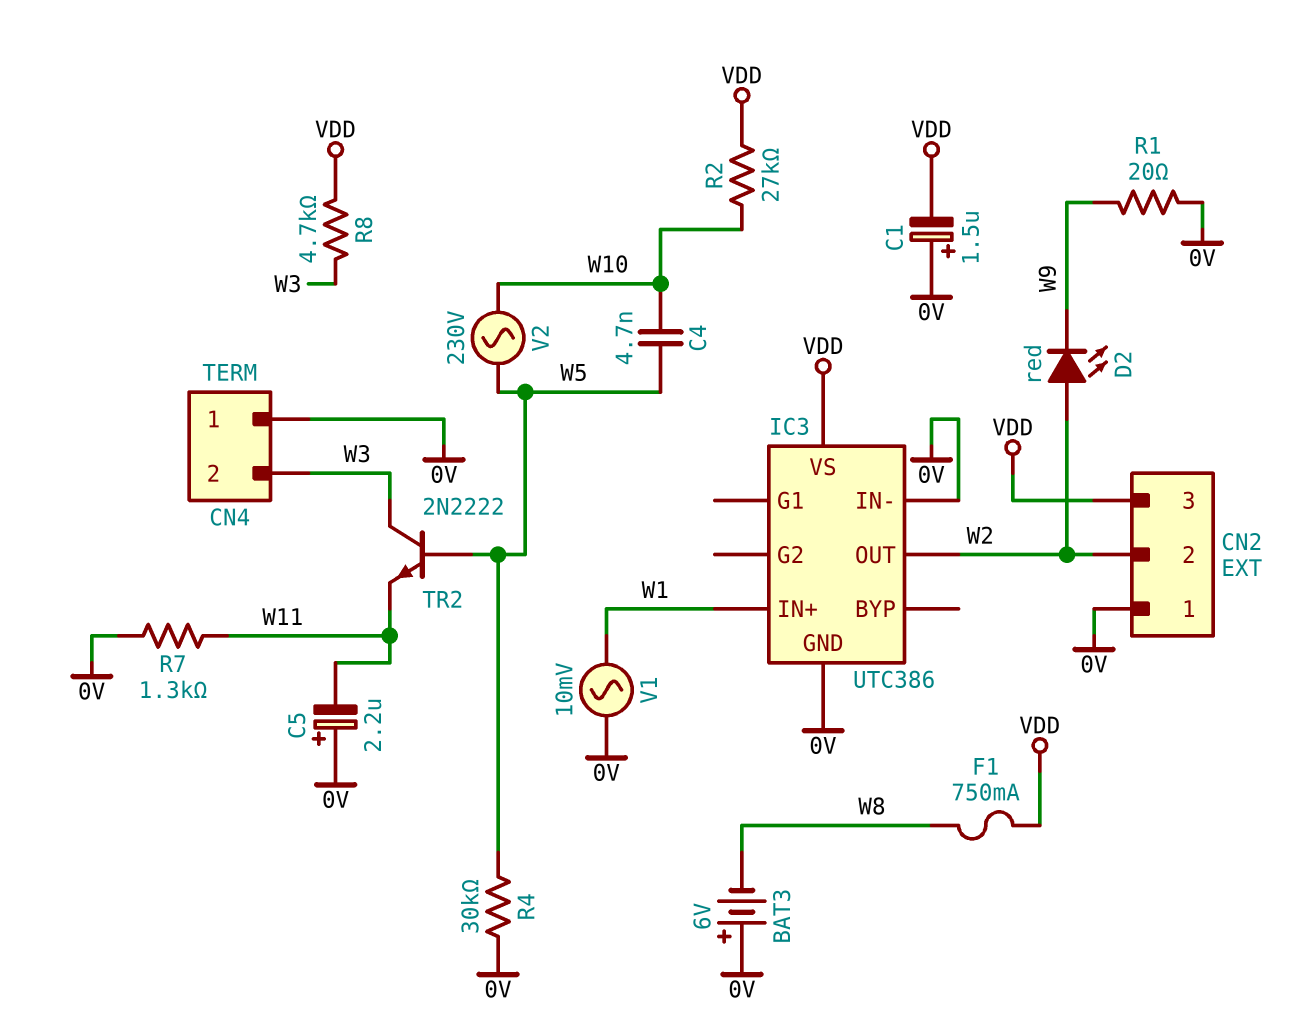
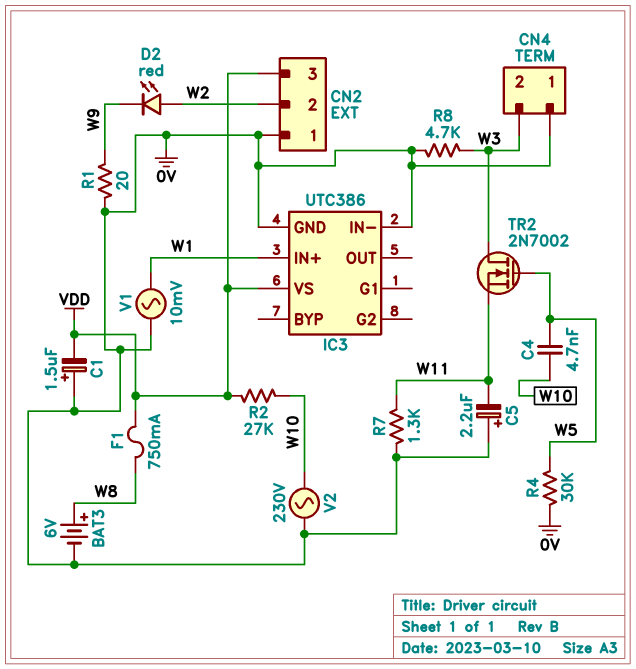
BAT3: 6V (plus 0V, minus W8) -> 6V (plus W8, minus 0V)
IC3 pin OUT: W2 -> none
R8: 4.7k (VDD, W3) -> 4.7k (0V, W3)
TR2: NPN 2N2222 (B W5, C W3, E W11) -> NMOS 2N7002 (G W5, D W3, S W11)
V2: AC 230V (W5, W10) -> AC 230V (0V, W10)

